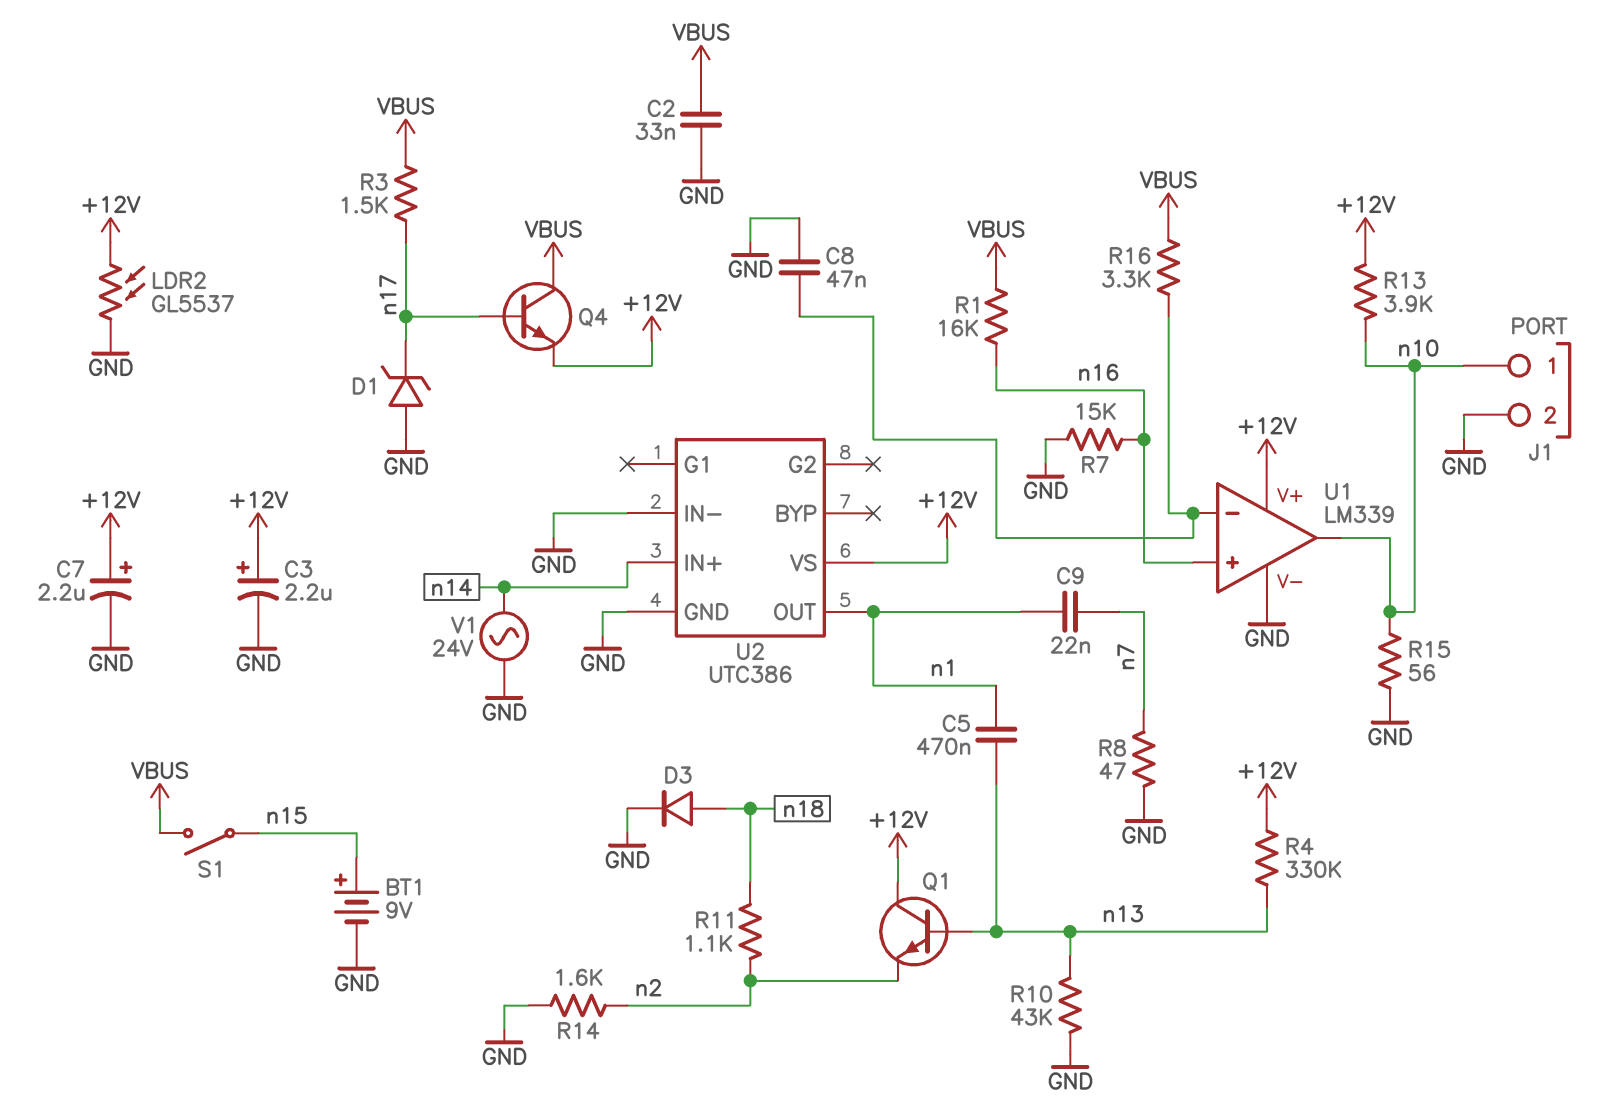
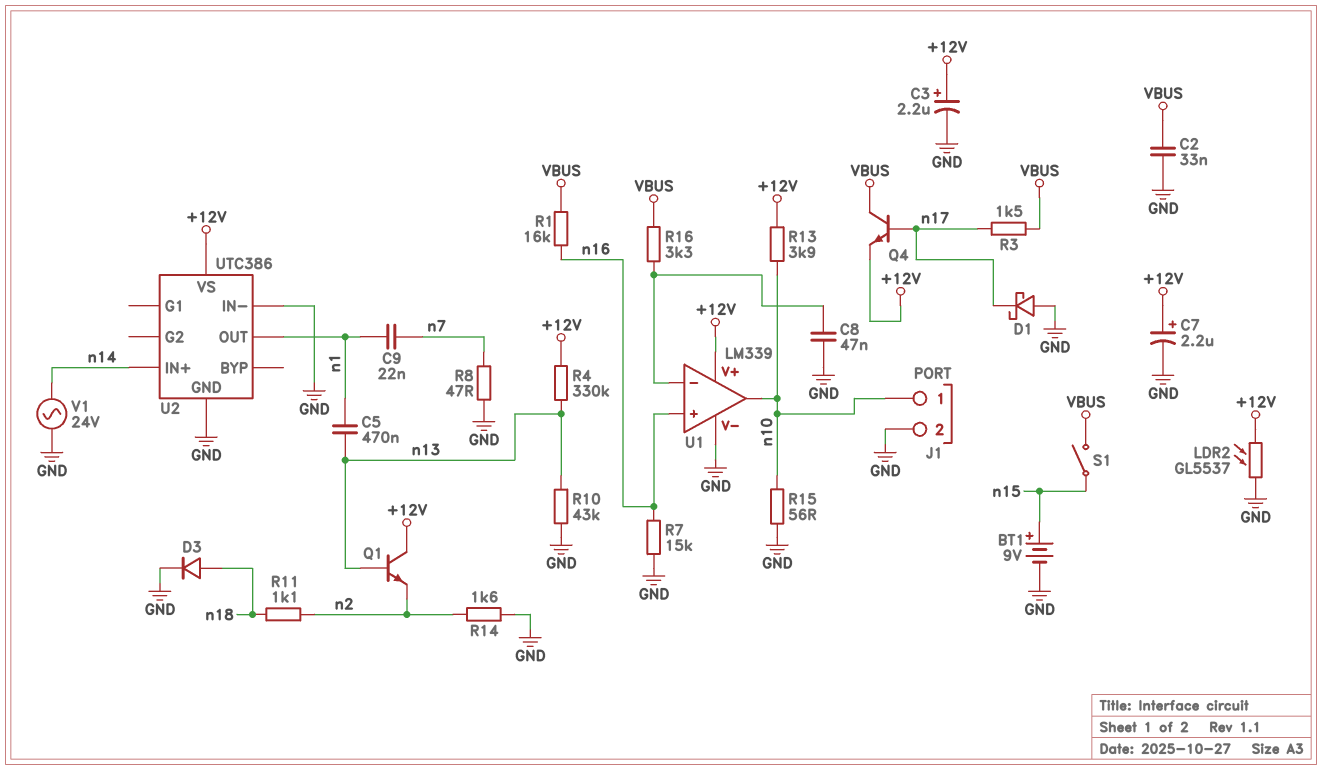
D1: zener (A GND, K n17) -> schottky (A GND, K n17)

